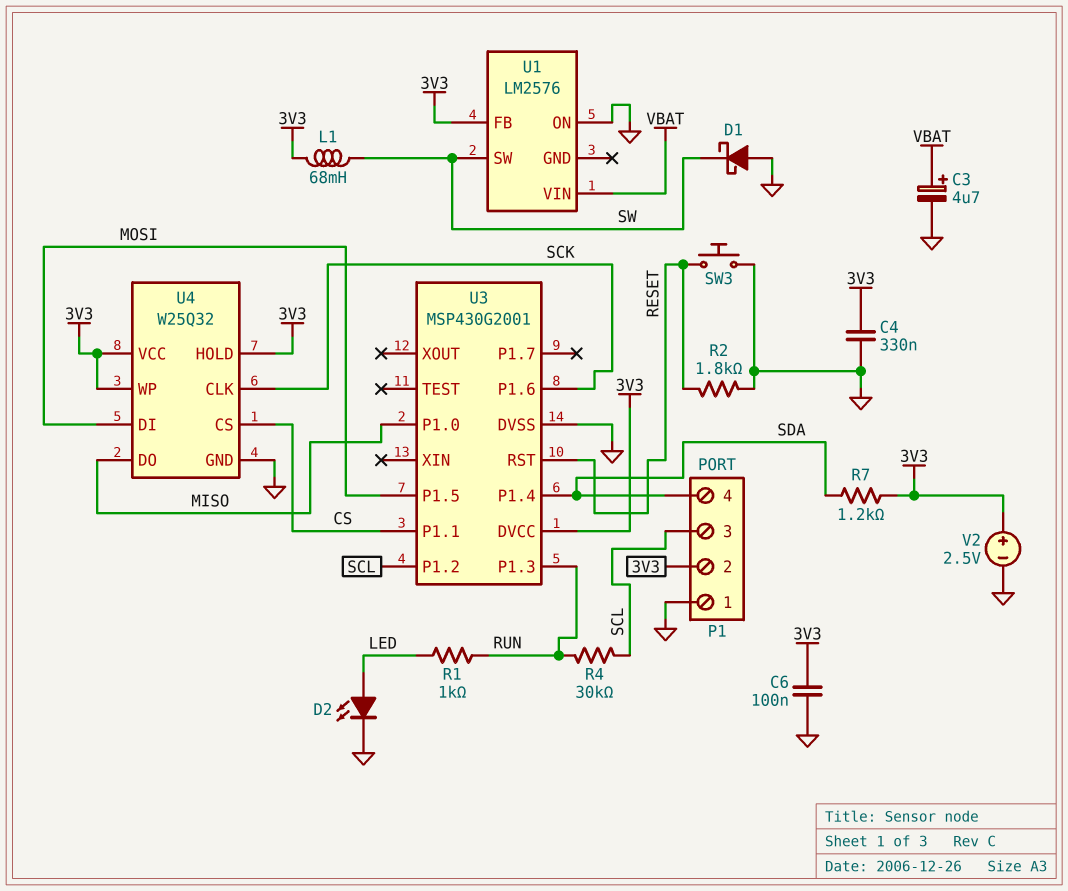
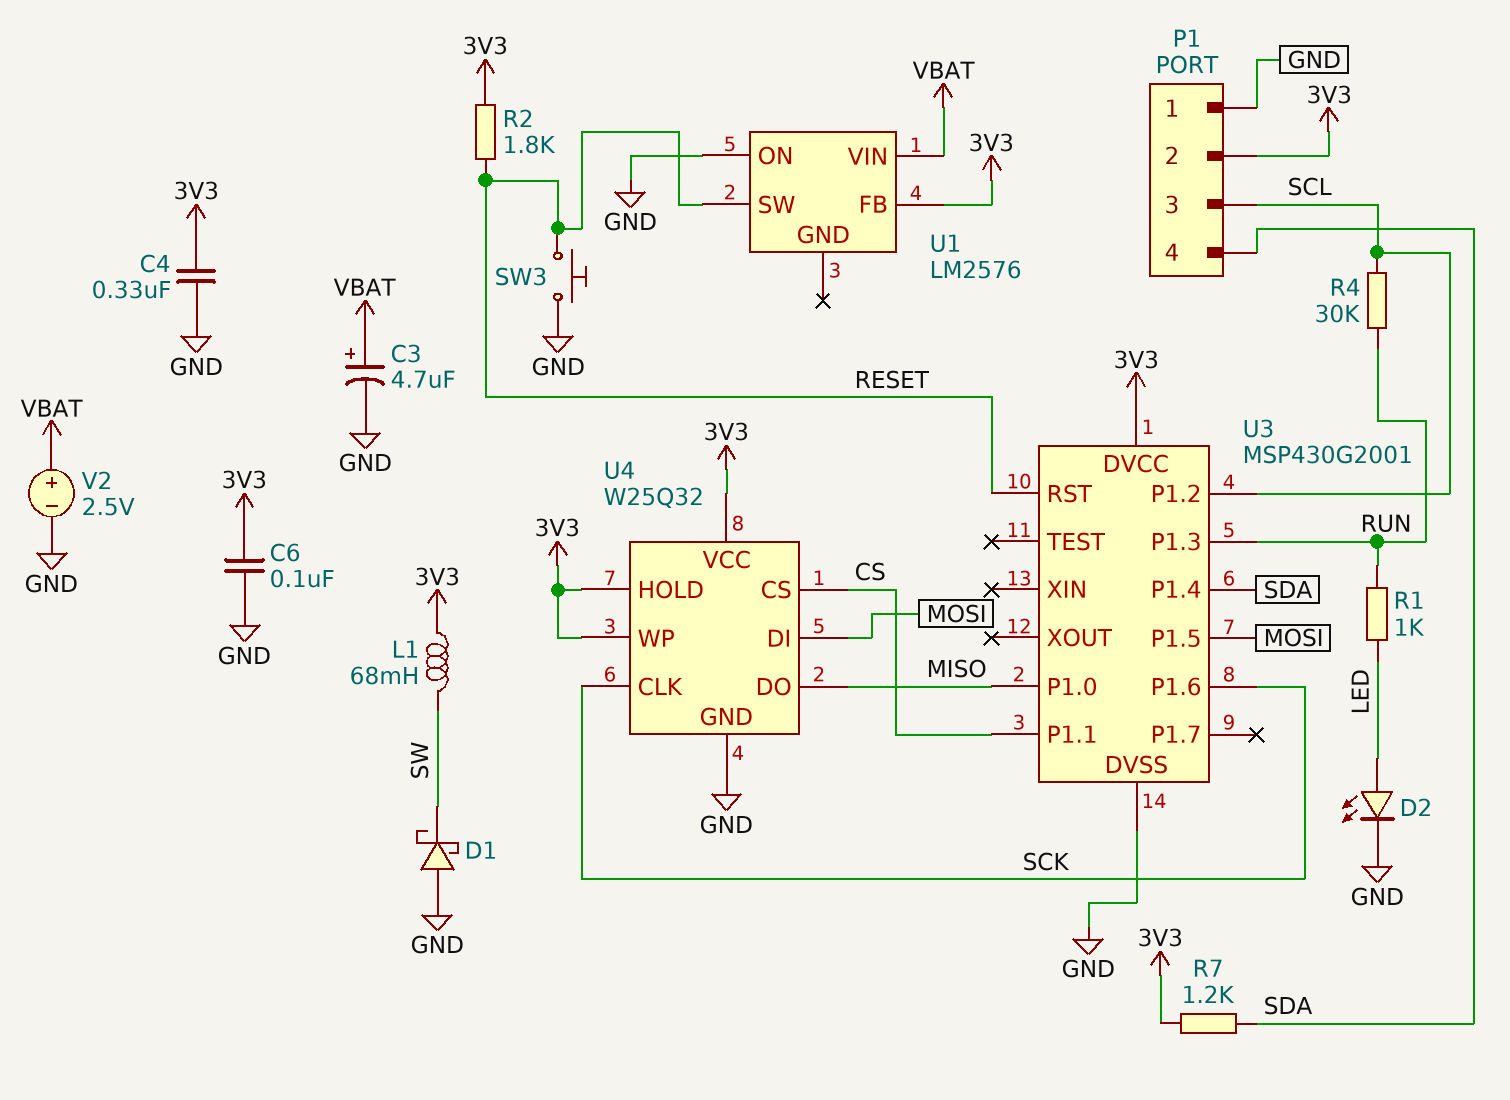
R2: 1.8k (GND, RESET) -> 1.8k (3V3, RESET)
U1 pin SW: SW -> RESET
V2: 2.5V (plus 3V3, minus GND) -> 2.5V (plus VBAT, minus GND)

